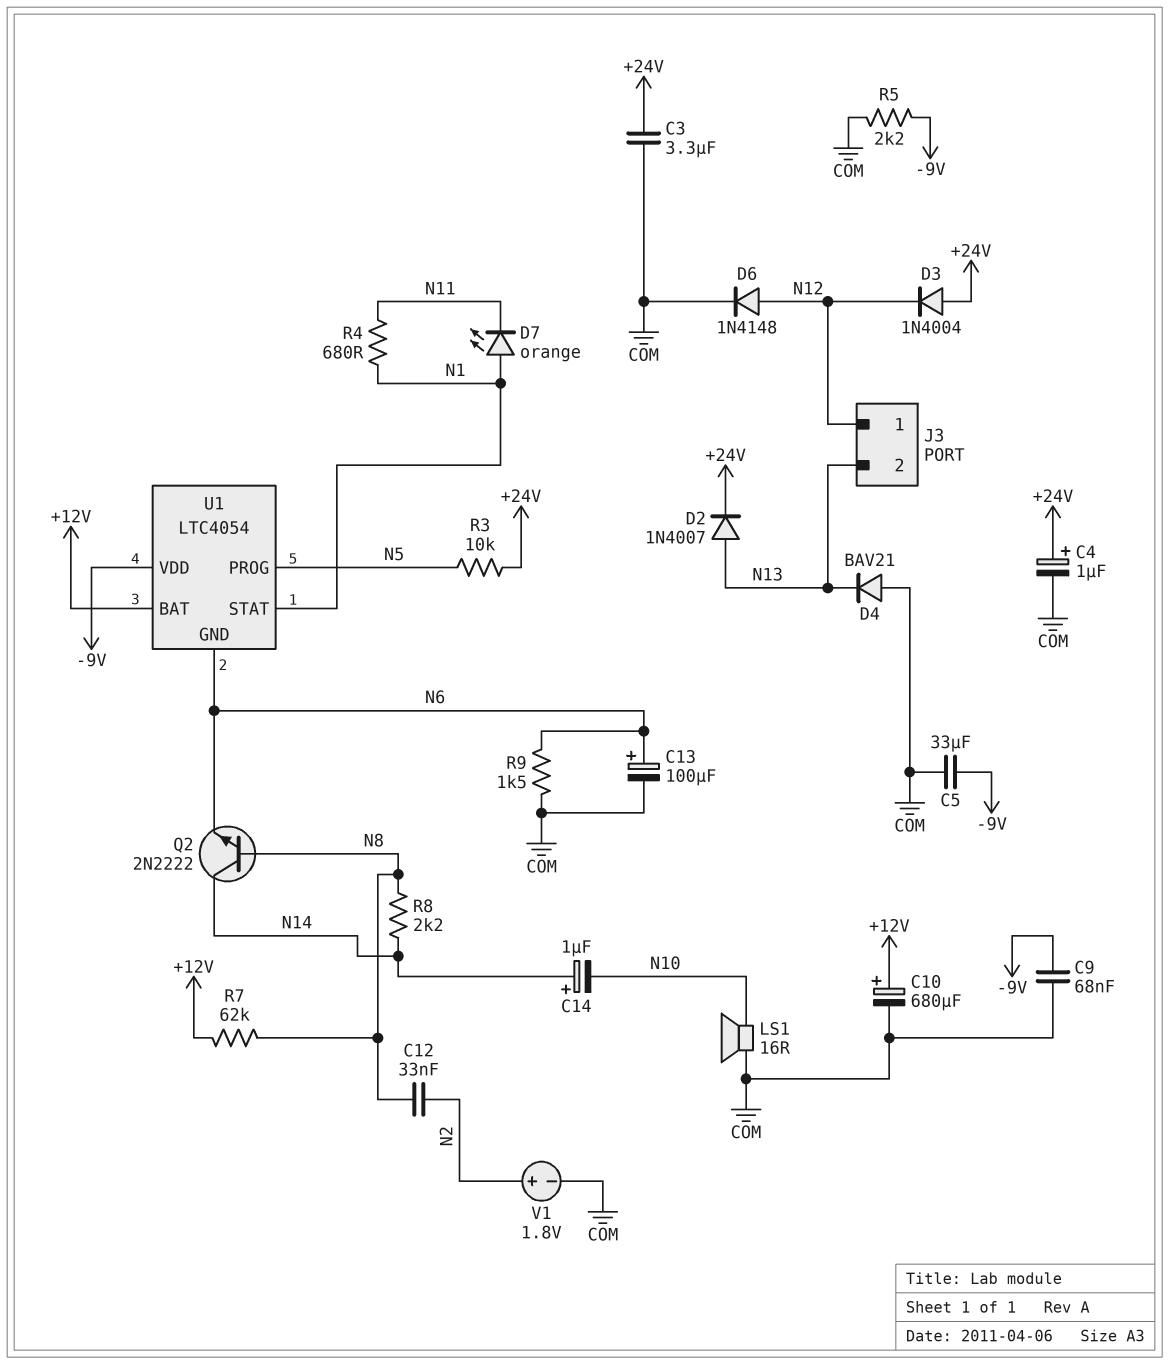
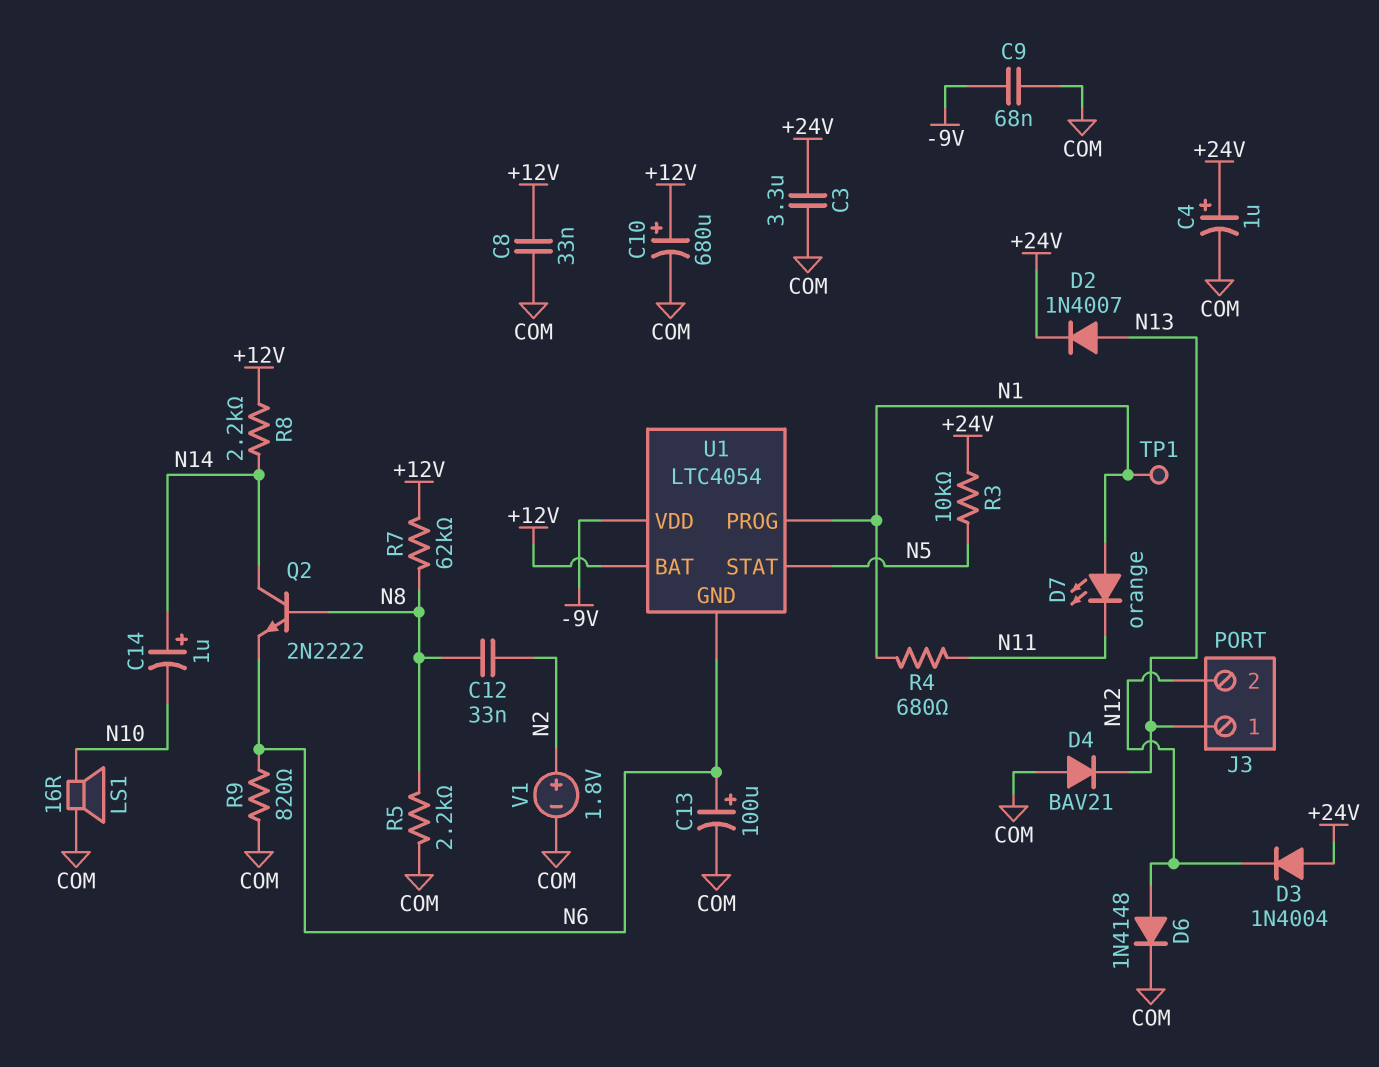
C5: 33uF (-9V, COM) -> none
C8: none -> 33nF (+12V, COM)
J3 pin 1: N12 -> N13
J3 pin 2: N13 -> N12
R5: 2.2k (-9V, COM) -> 2.2k (COM, N8)
R8: 2.2k (N8, N14) -> 2.2k (+12V, N14)
R9: 1.5k (COM, N6) -> 820 (COM, N6)
TP1: none -> test point (N1)
U1 pin PROG: N5 -> N1
U1 pin STAT: N1 -> N5

